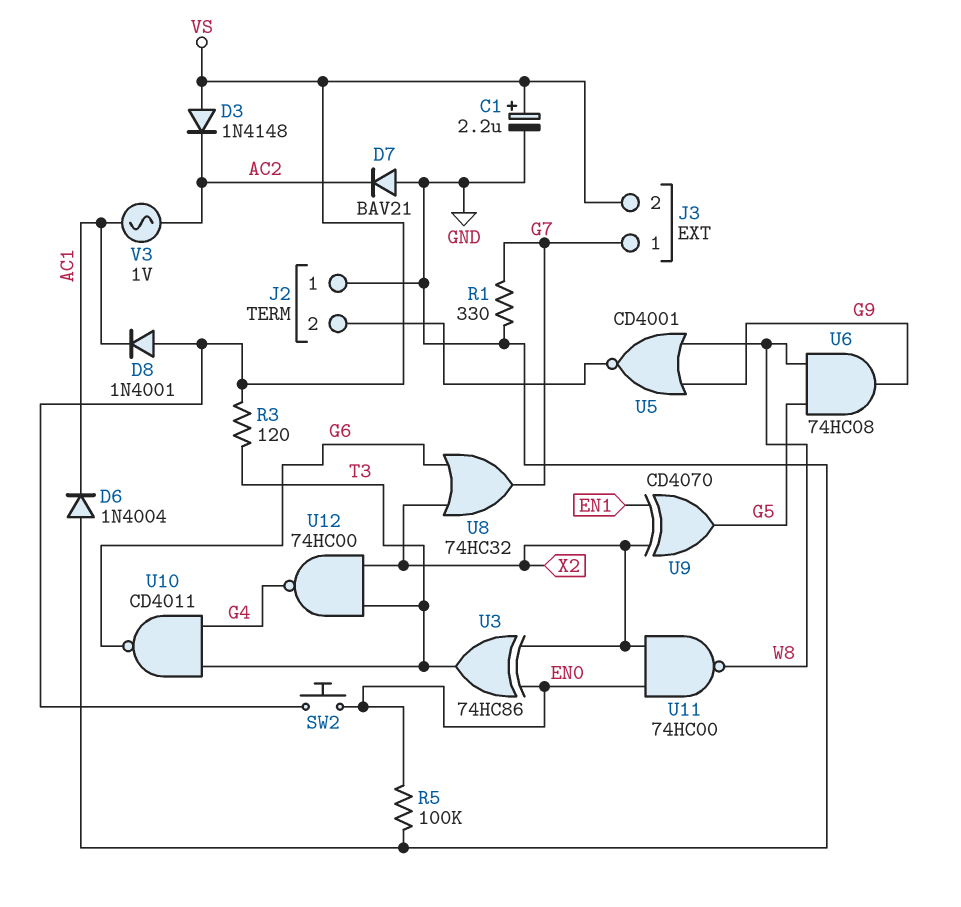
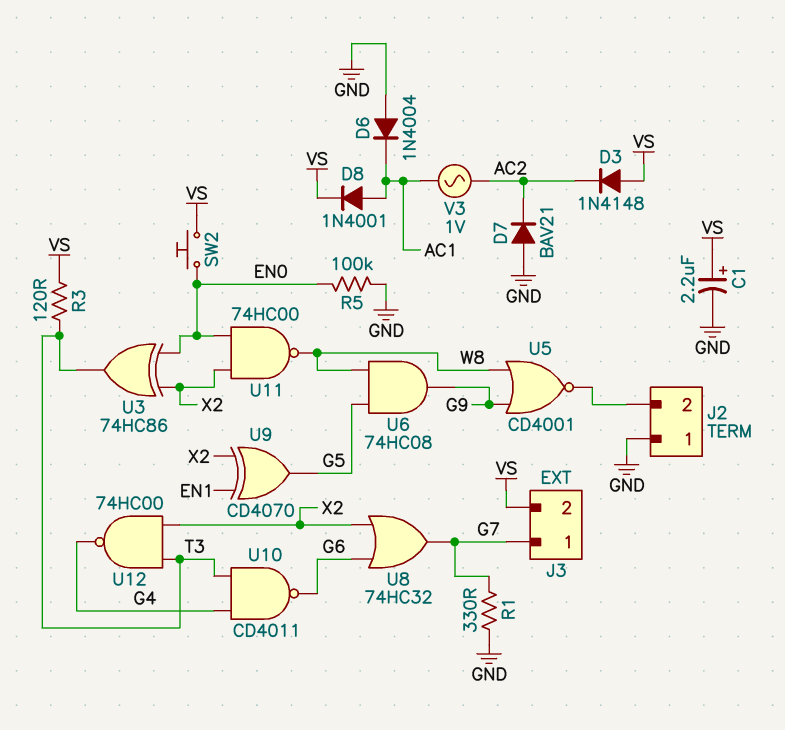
D8: diode 1N4001 (A VS, K AC1) -> diode 1N4001 (A AC1, K VS)

